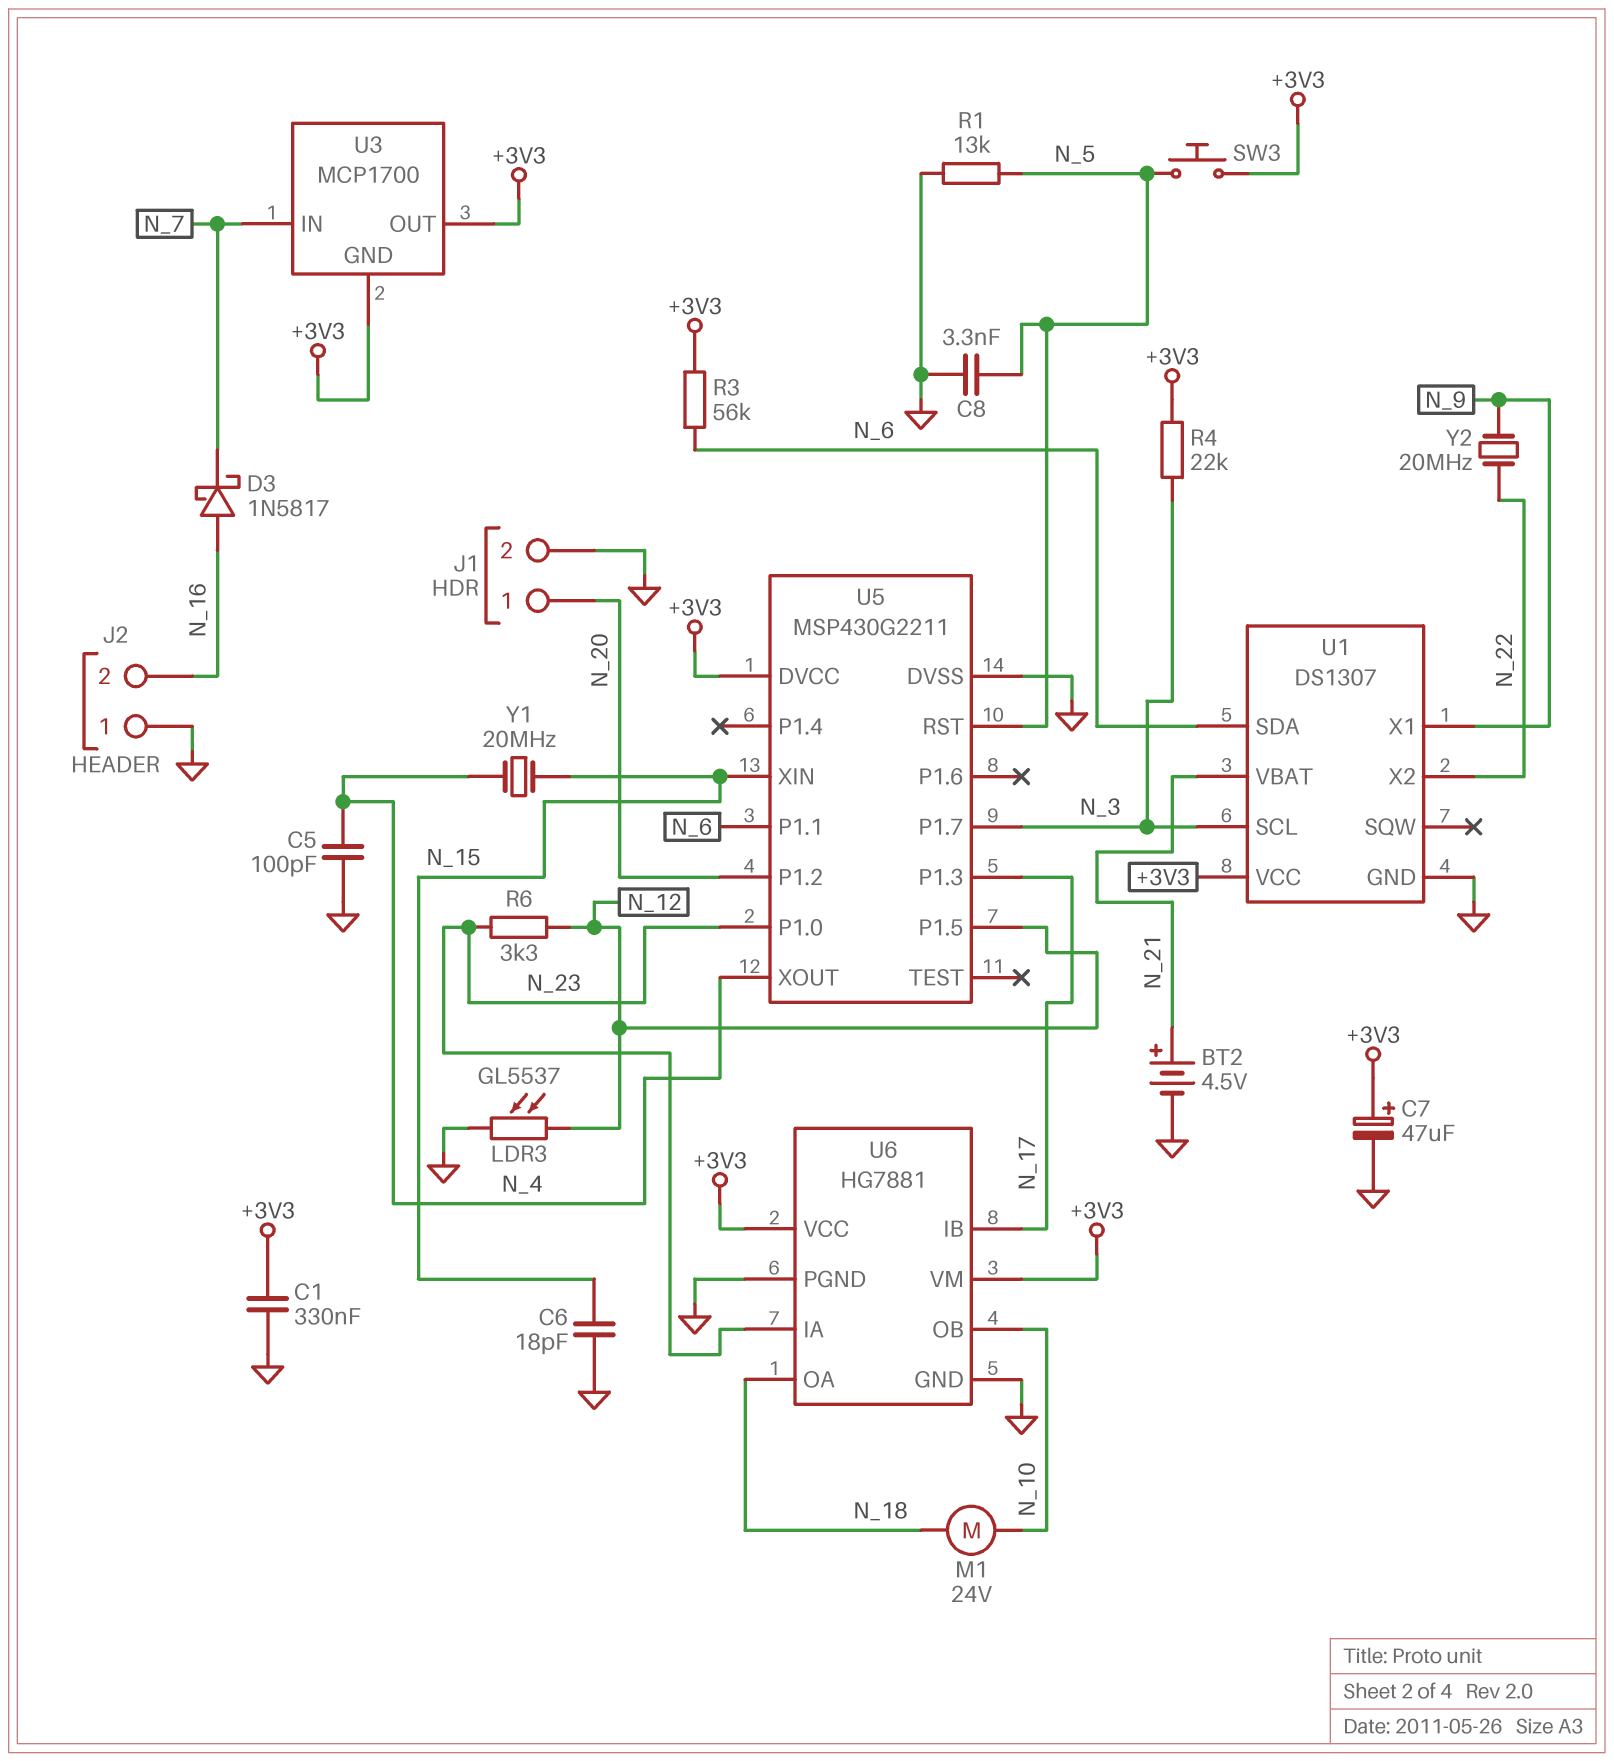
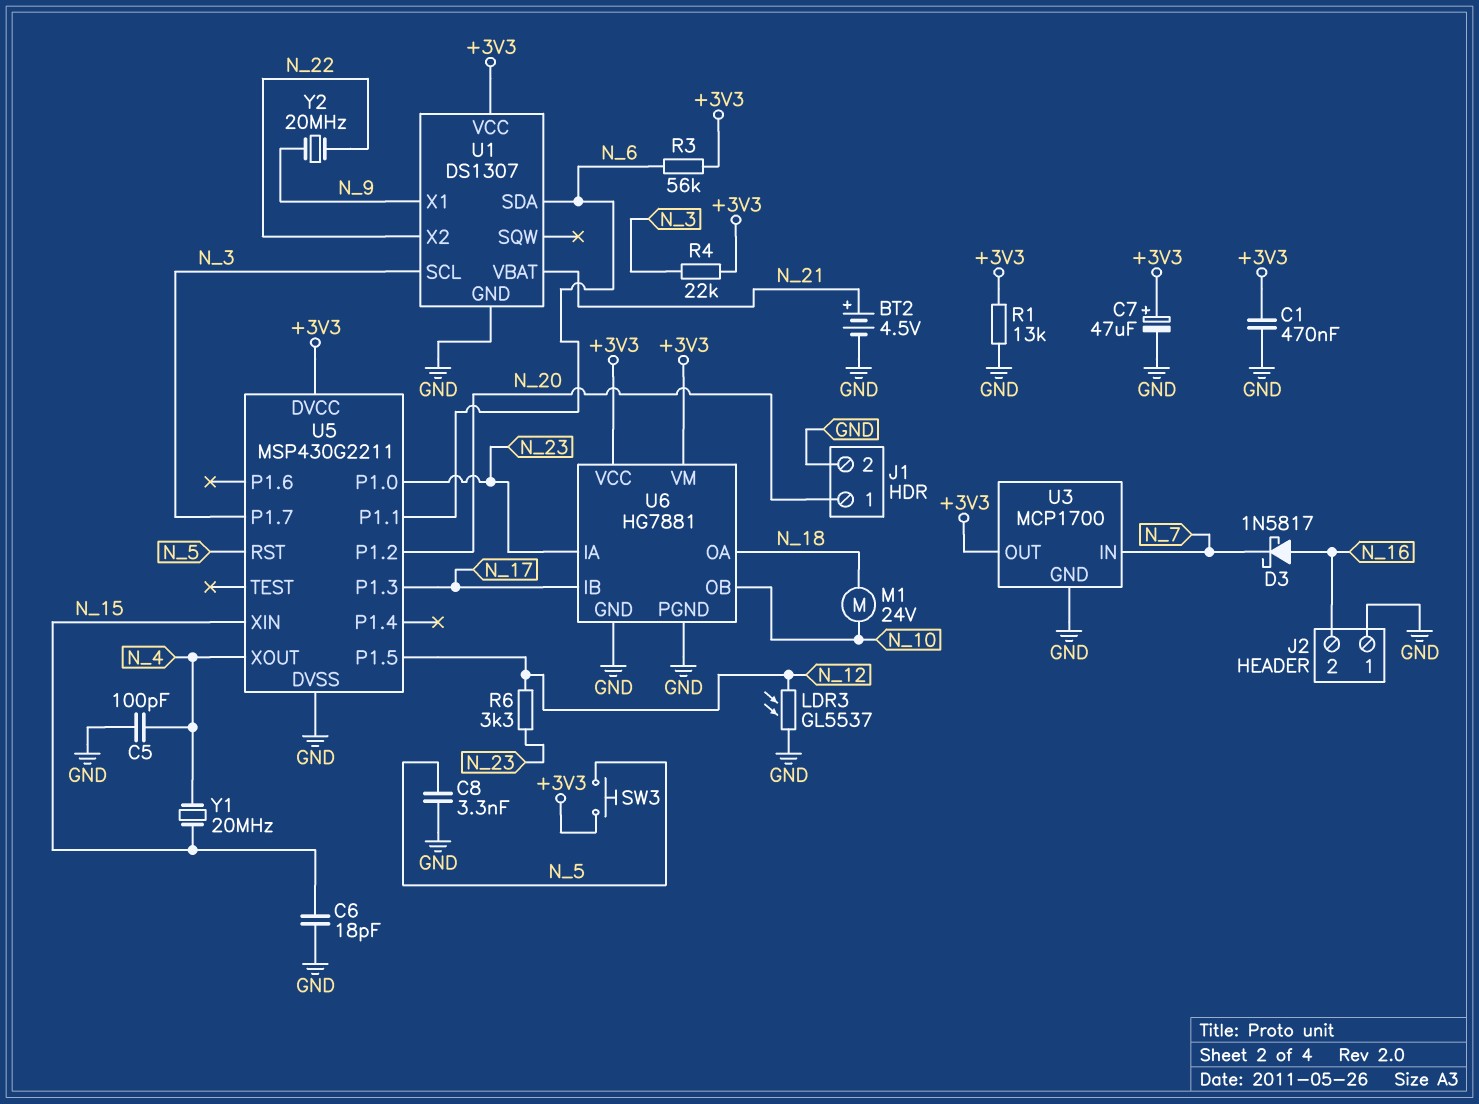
C1: 330nF (+3V3, GND) -> 470nF (+3V3, GND)
R1: 13k (GND, N_5) -> 13k (+3V3, GND)
U3 pin GND: +3V3 -> GND

